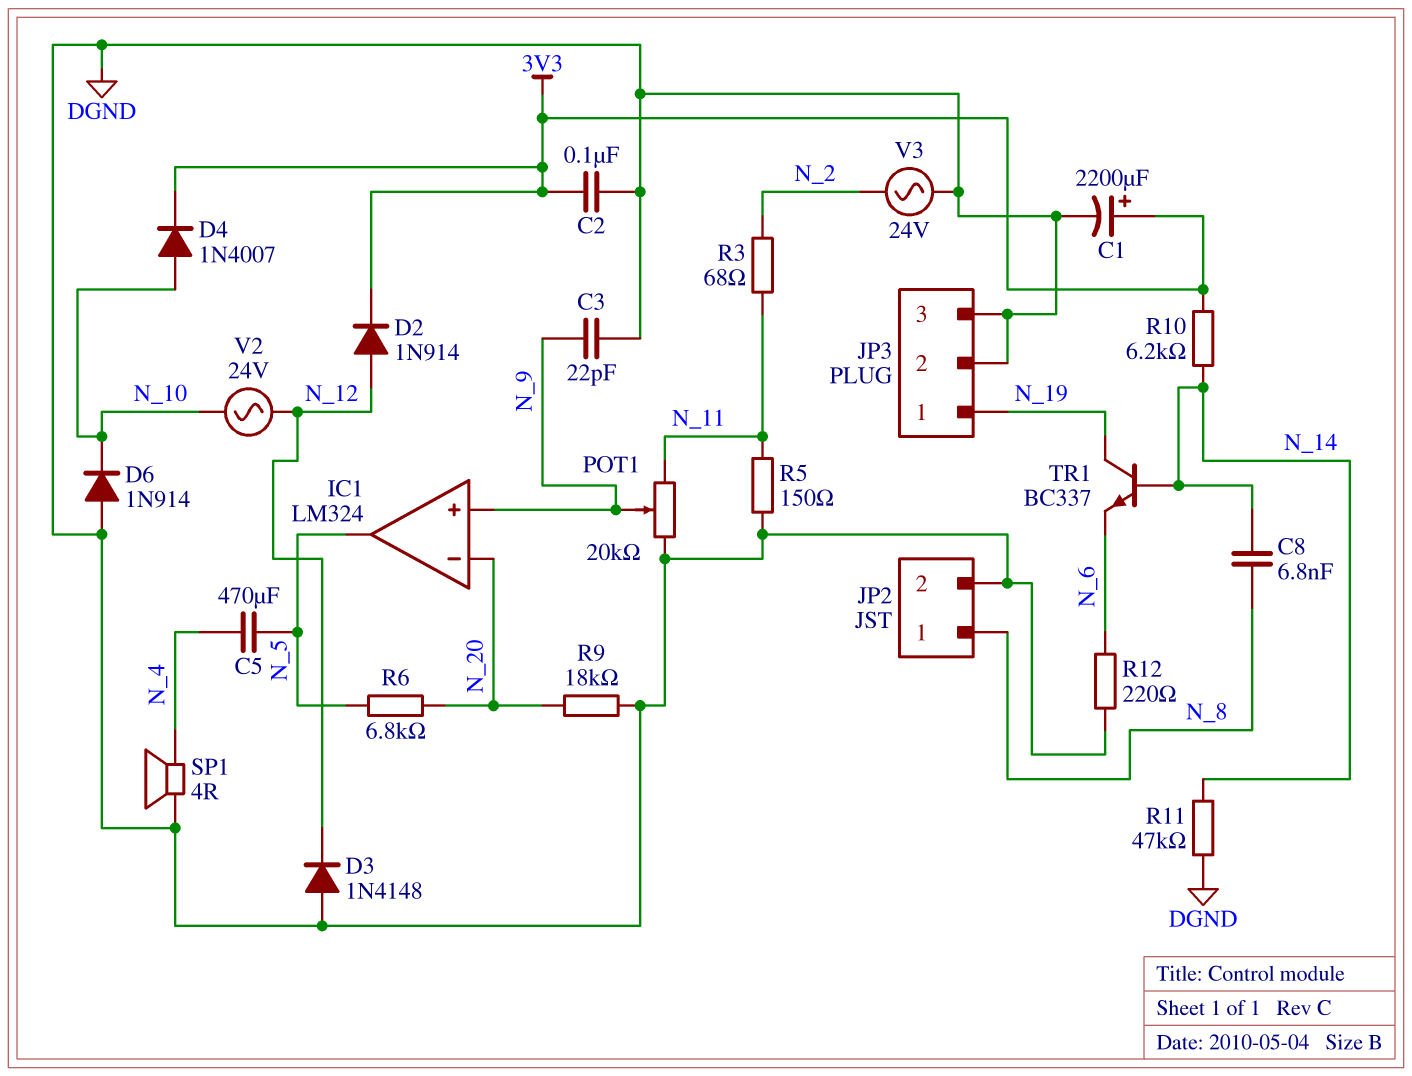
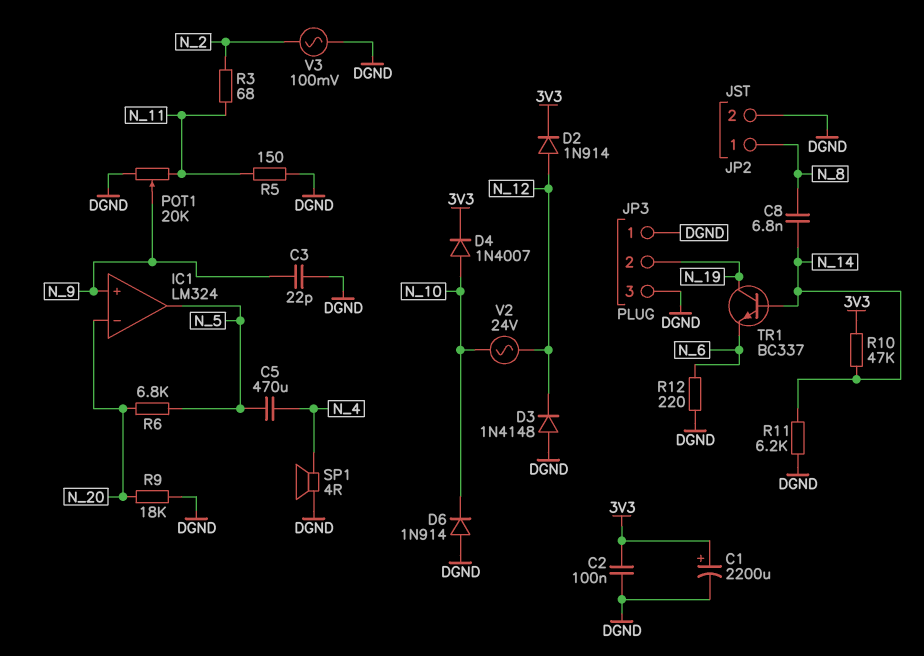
JP3 pin 1: N_19 -> DGND
JP3 pin 2: DGND -> N_19
R10: 6.2k (3V3, N_14) -> 47k (3V3, N_14)
R11: 47k (DGND, N_14) -> 6.2k (DGND, N_14)
V3: AC 24V (DGND, N_2) -> AC 100mV (DGND, N_2)

